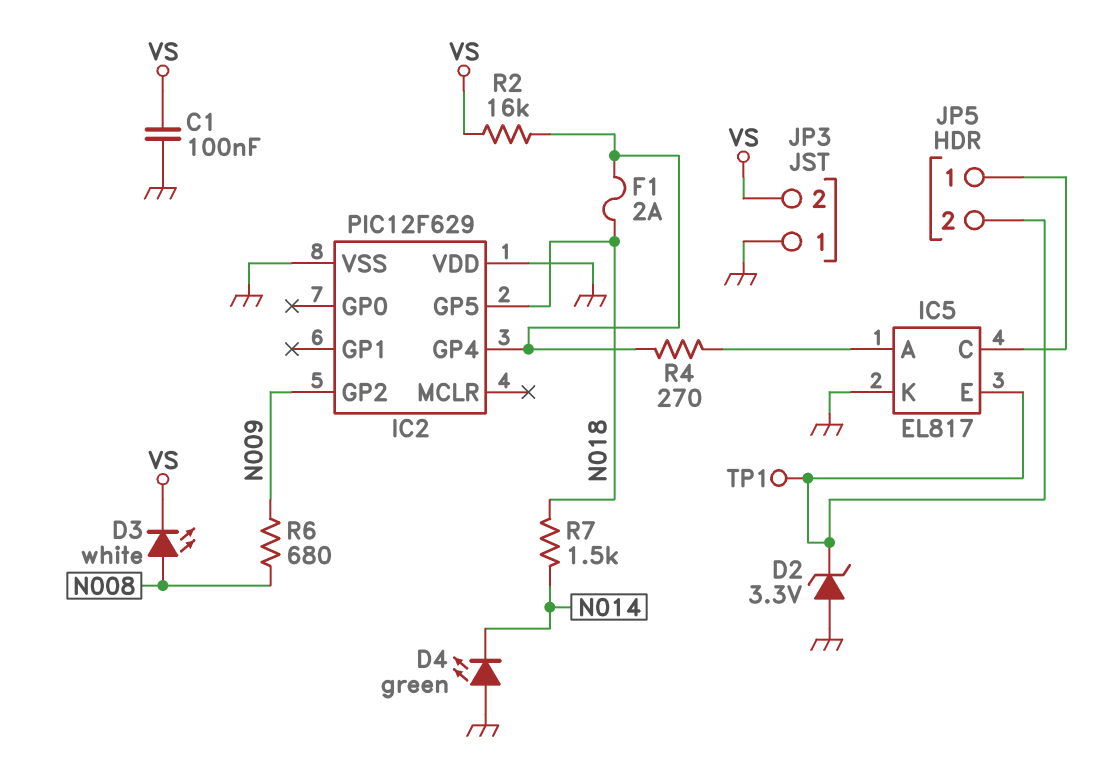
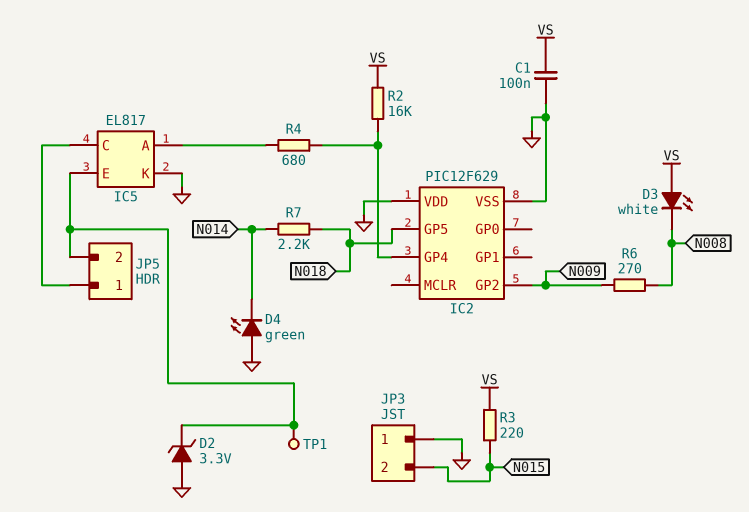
D3: LED white (A N008, K VS) -> LED white (A VS, K N008)
F1: 2A (IC2/GP4, N018) -> none
JP3 pin 2: VS -> N015
R3: none -> 220 (N015, VS)
R4: 270 (IC2/GP4, IC5/A) -> 680 (IC2/GP4, IC5/A)
R6: 680 (N008, N009) -> 270 (N008, N009)
R7: 1.5k (N014, N018) -> 2.2k (N014, N018)

